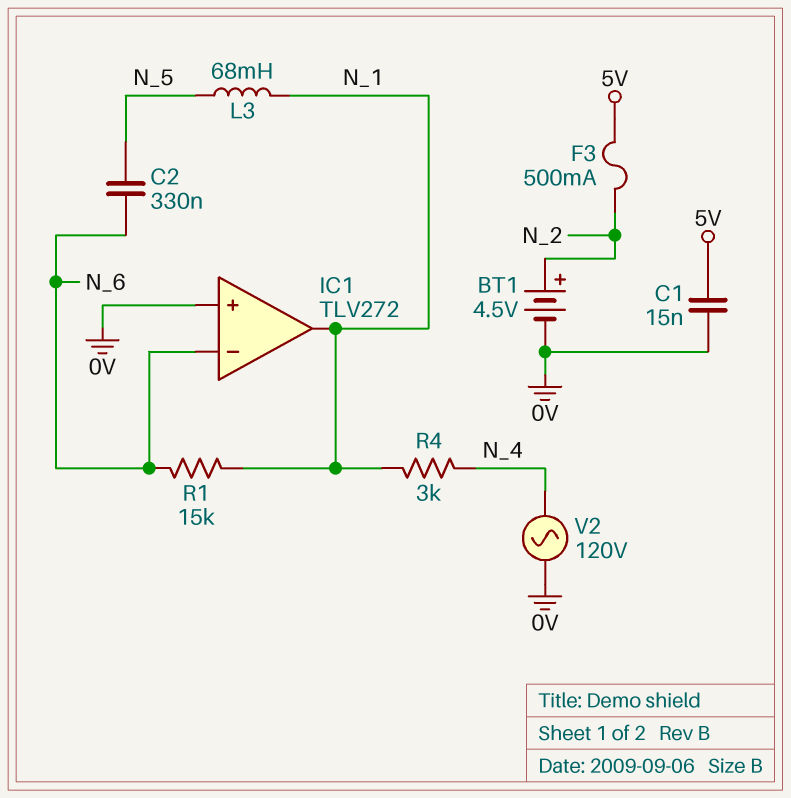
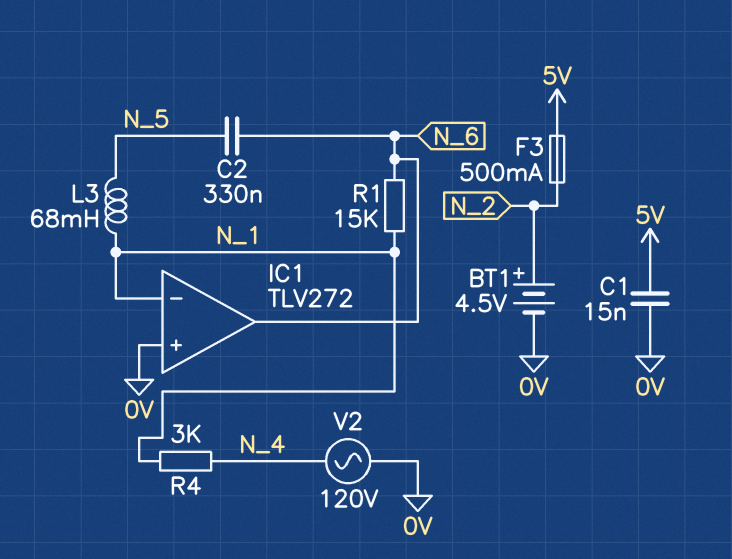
IC1 pin in-: N_6 -> N_1
IC1 pin out: N_1 -> N_6

